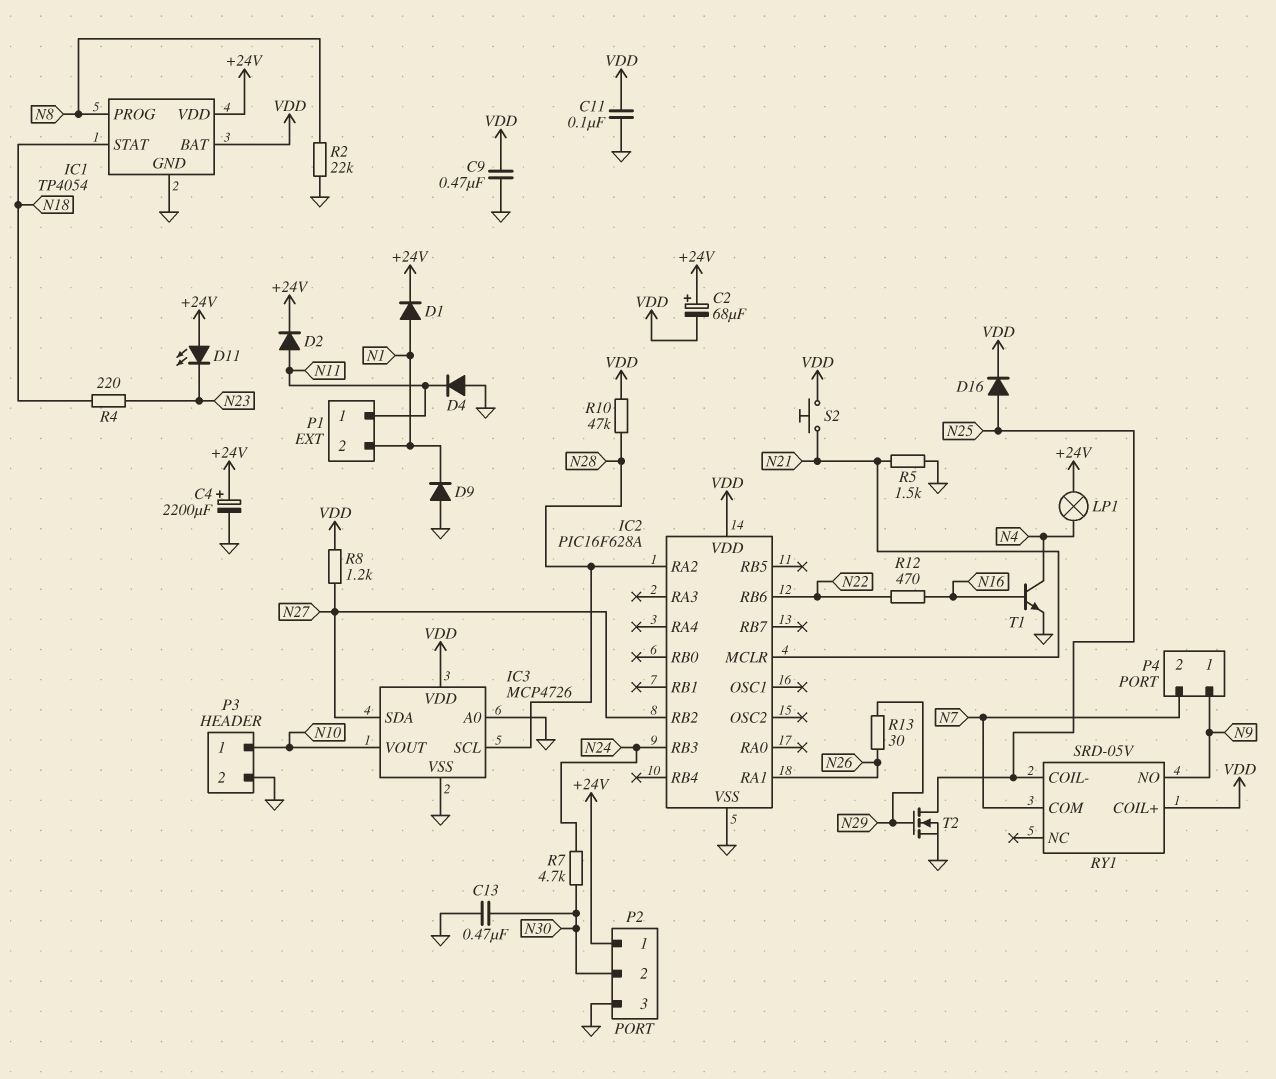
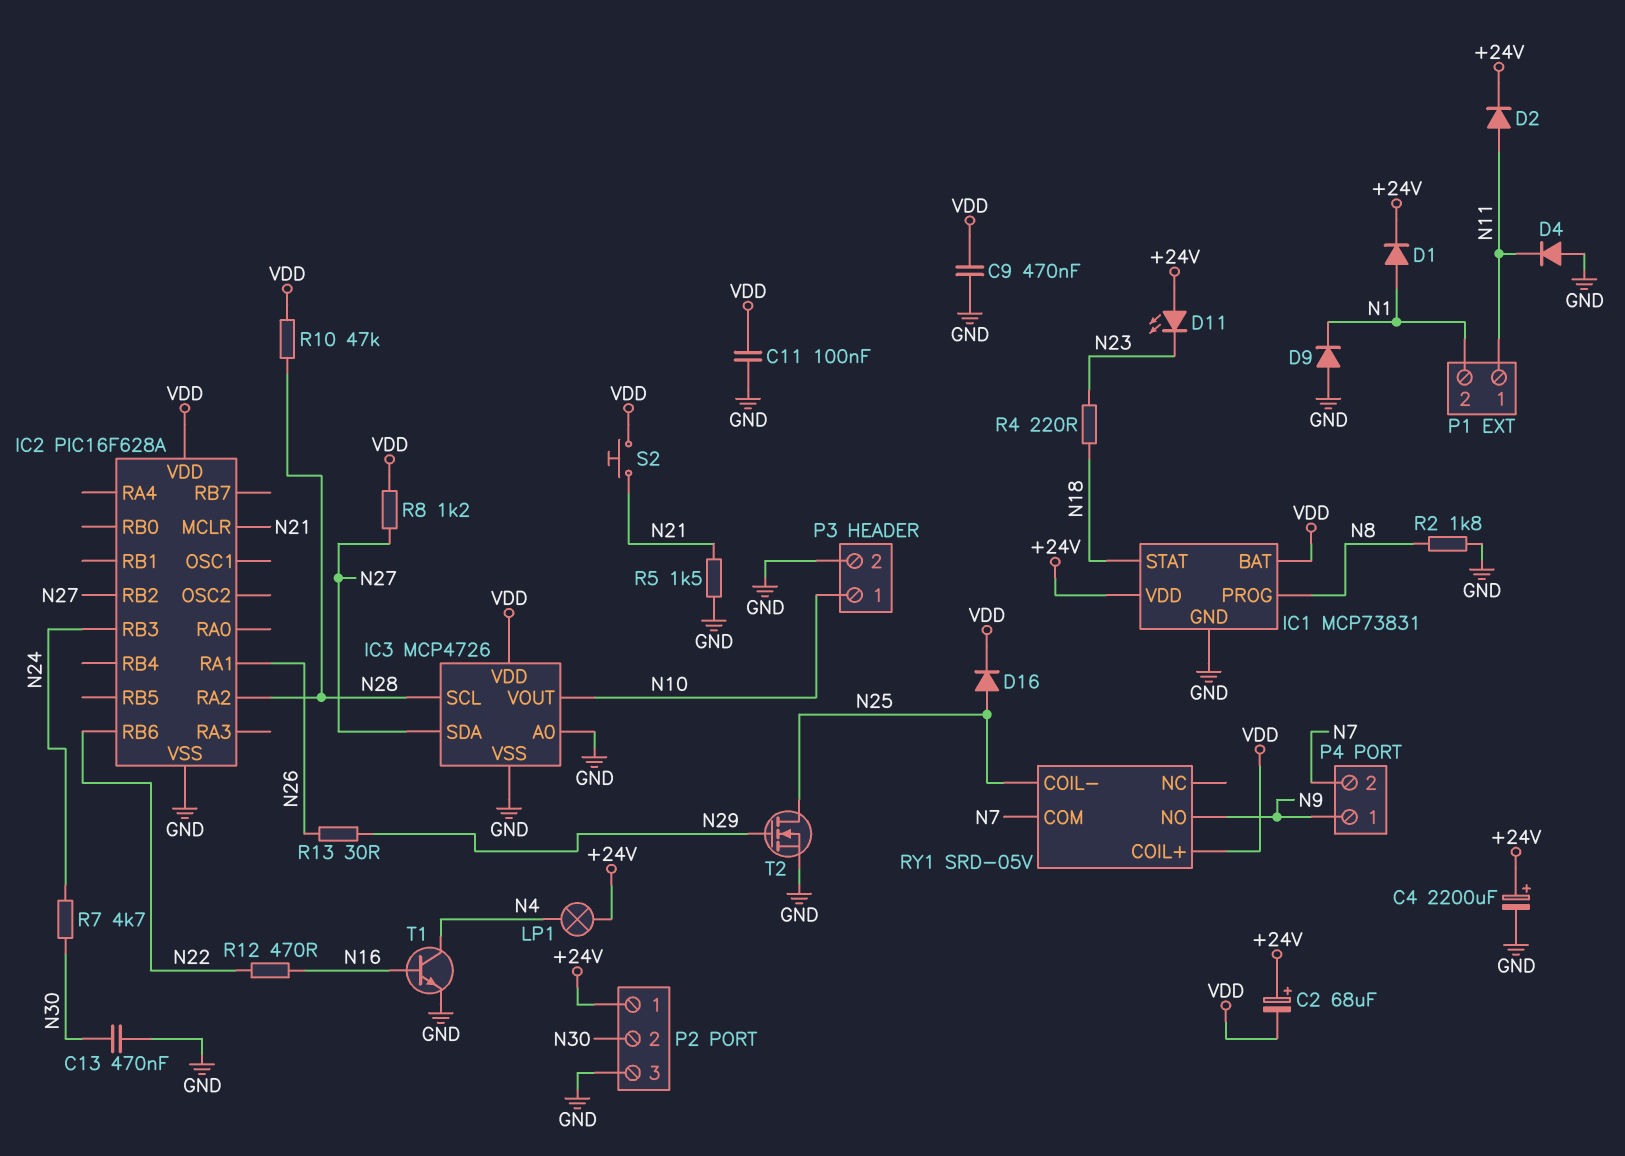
IC1: TP4054 -> MCP73831
R2: 22k (GND, N8) -> 1.8k (GND, N8)

